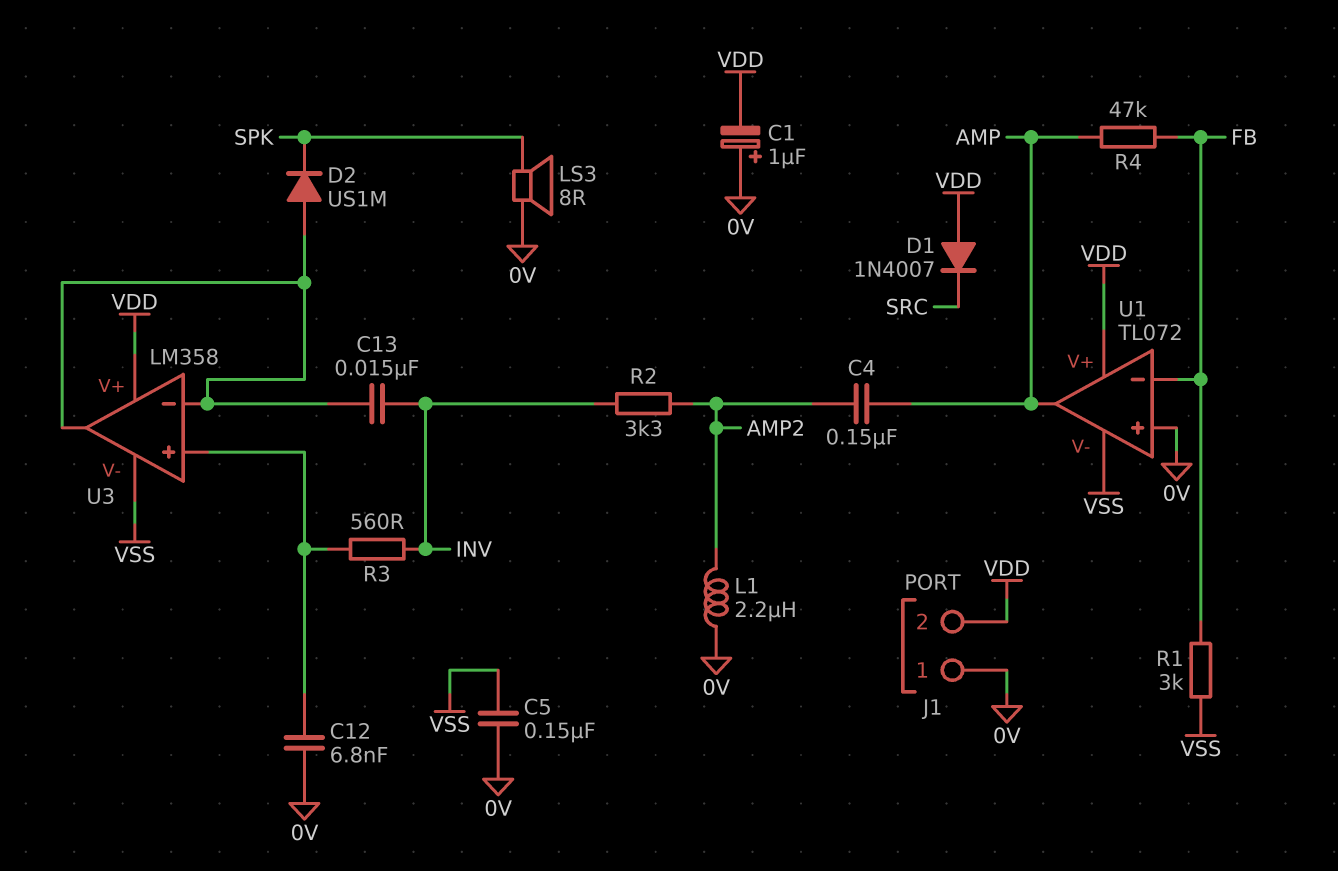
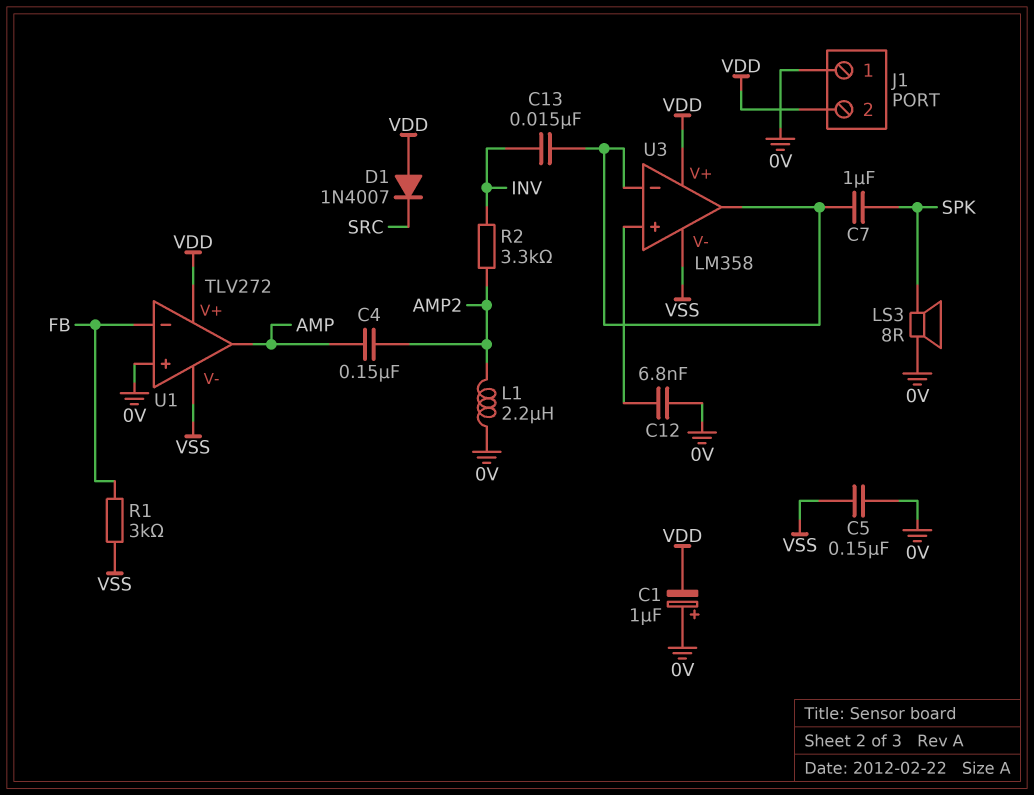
C7: none -> 1uF (SPK, U3/in-)
D2: diode US1M (A U3/in-, K SPK) -> none
R3: 560 (INV, U3/in+) -> none
R4: 47k (AMP, FB) -> none
U1: TL072 -> TLV272

